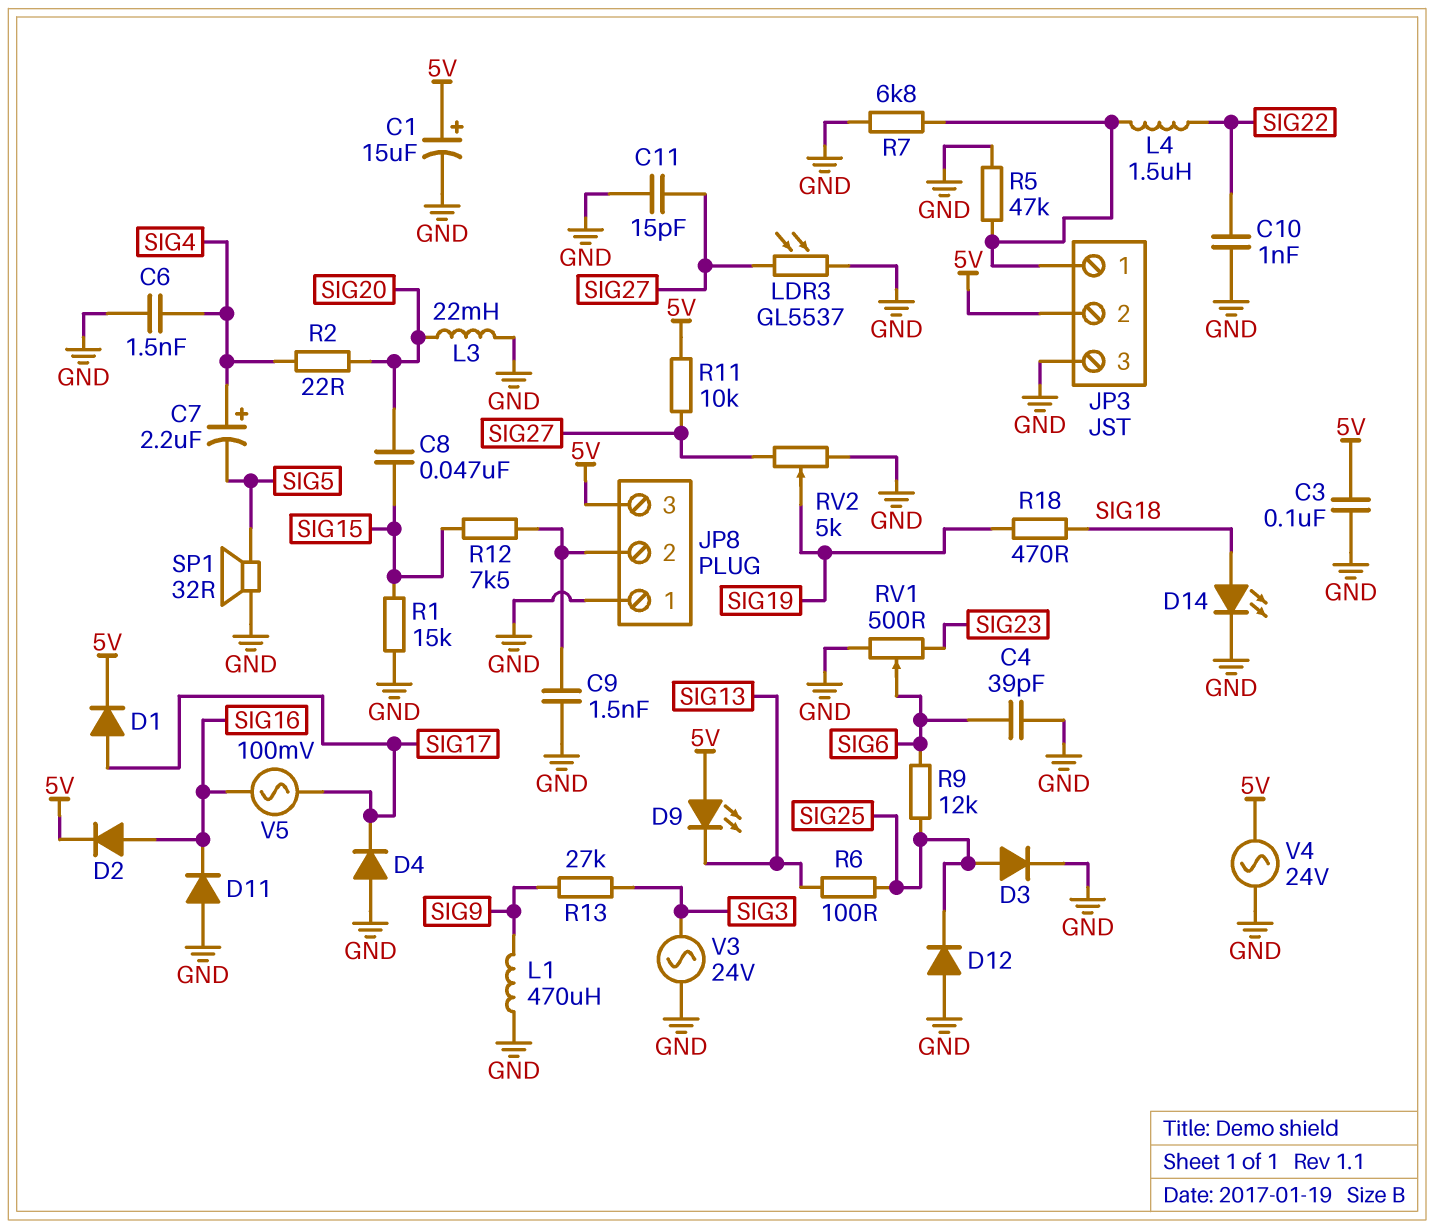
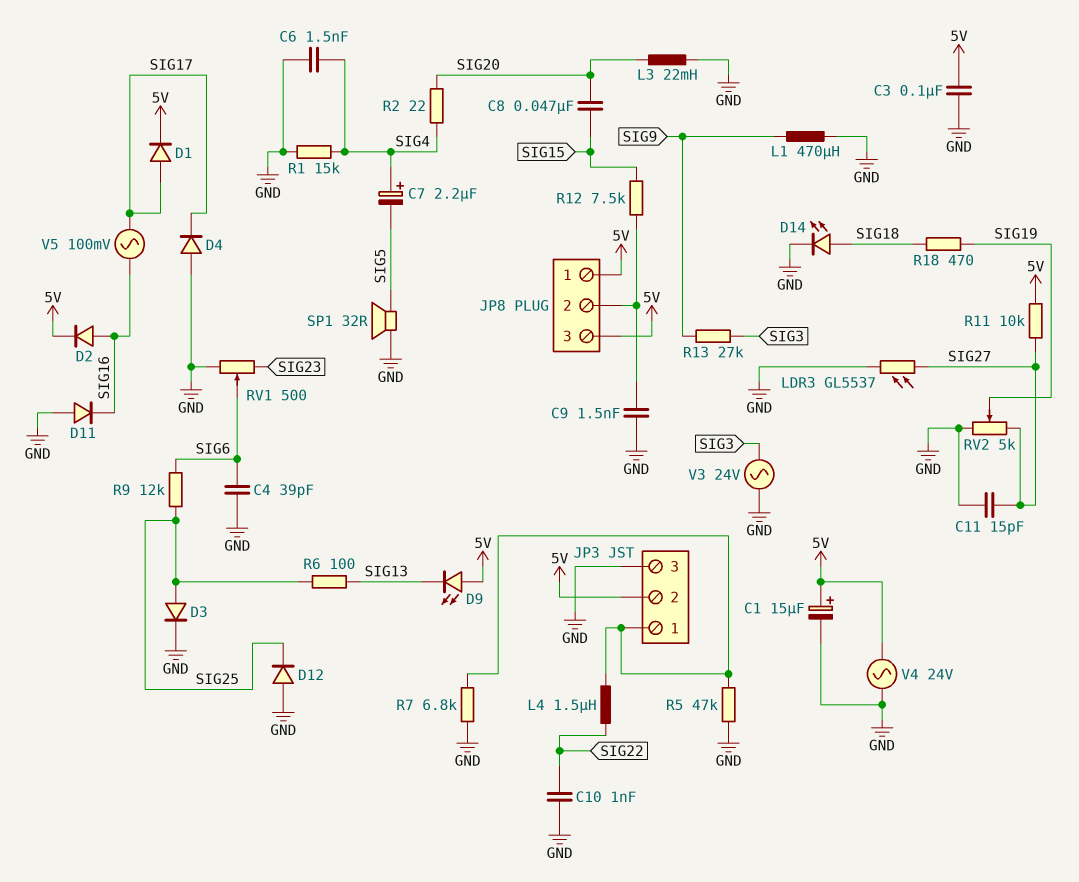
JP8 pin 1: GND -> 5V
R1: 15k (GND, SIG15) -> 15k (GND, SIG4)

